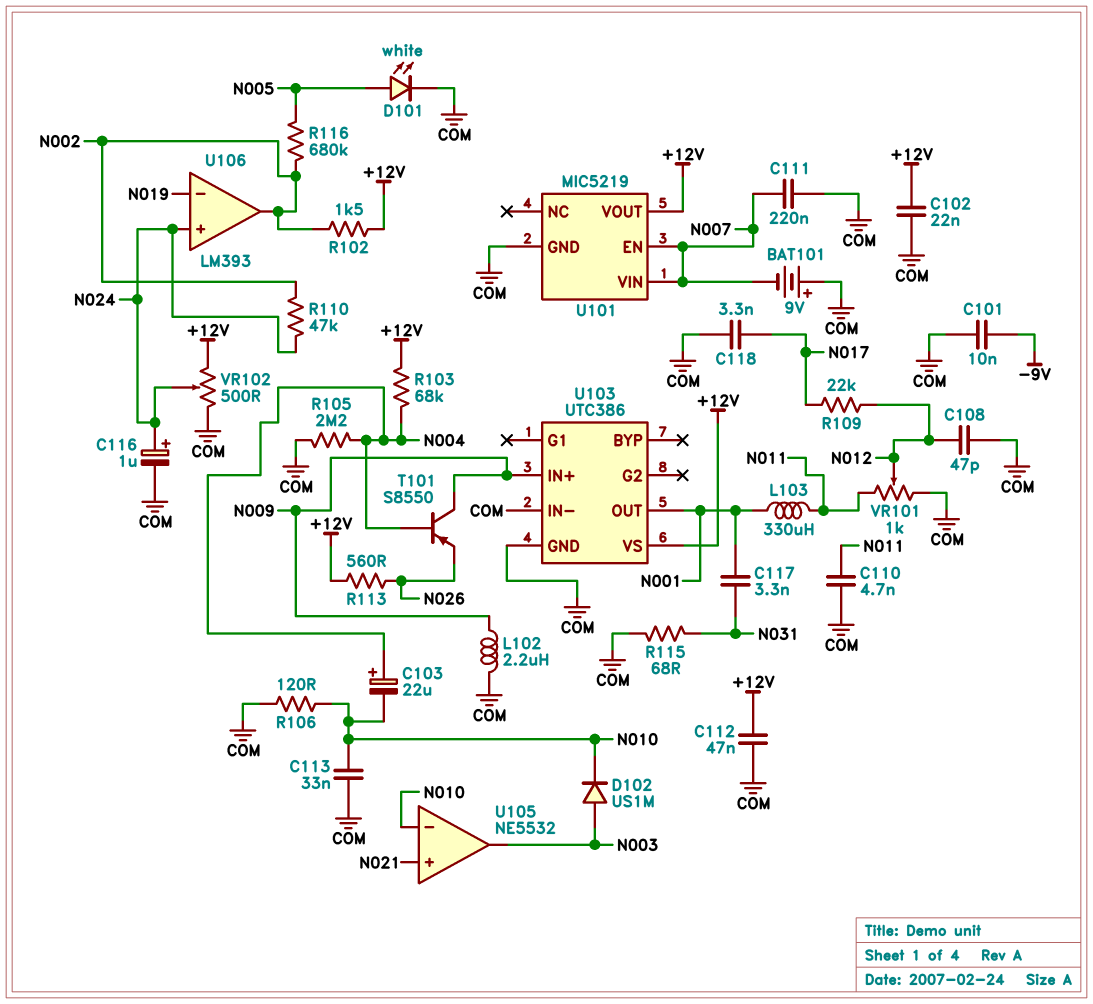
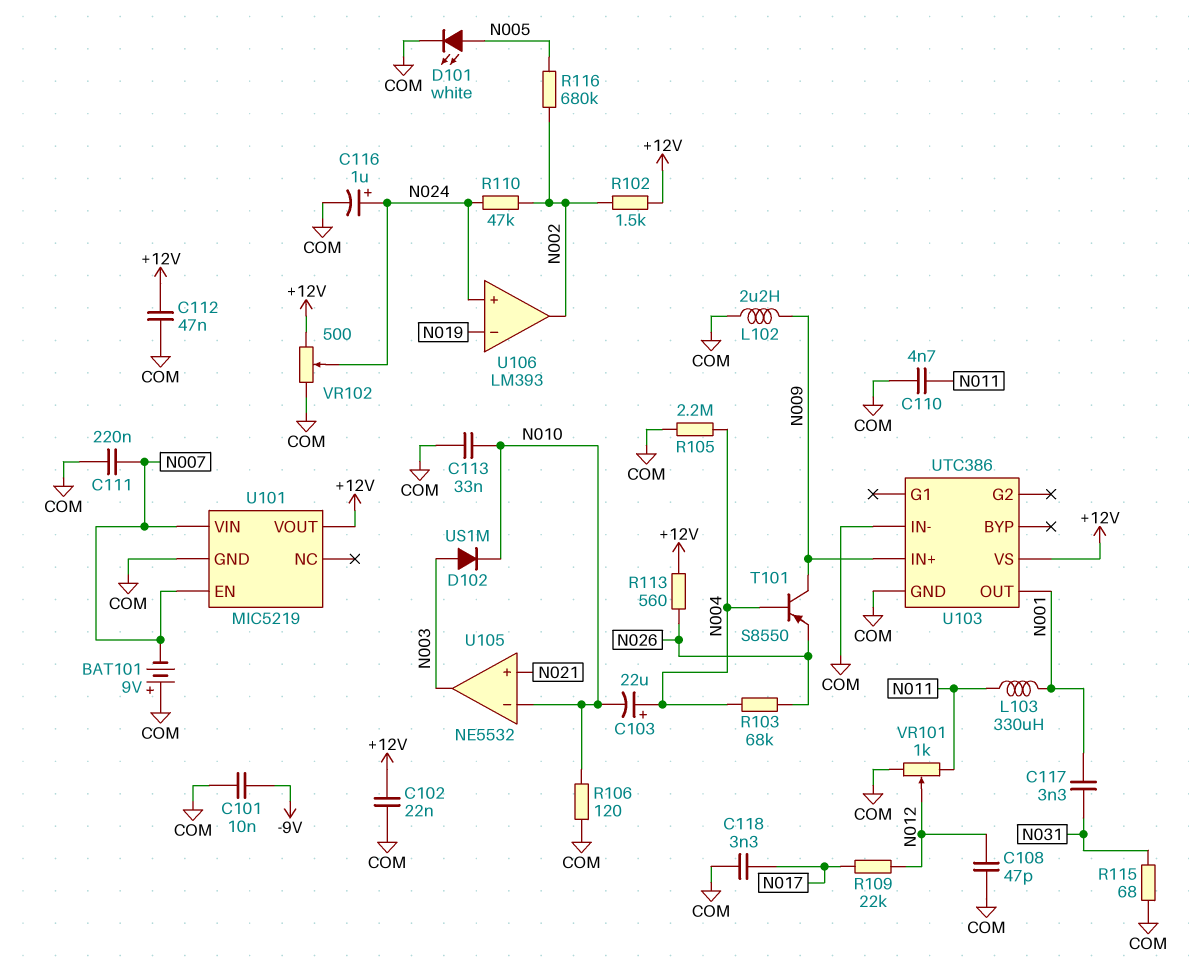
R103: 68k (+12V, N004) -> 68k (N004, N026)

